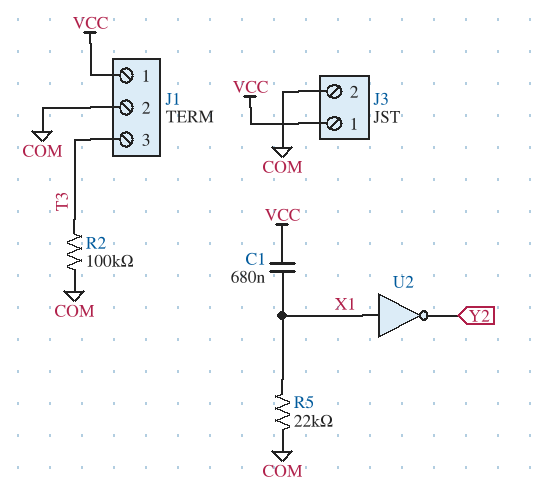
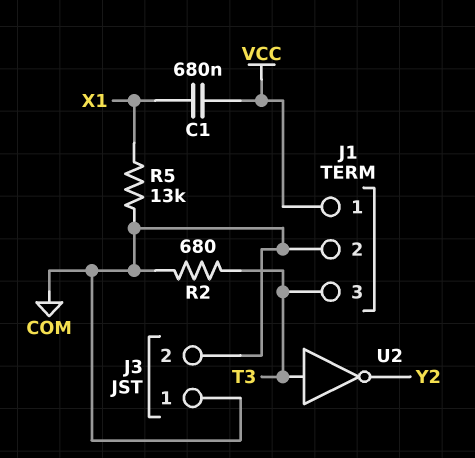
J3 pin 1: VCC -> COM
R2: 100k (COM, T3) -> 680 (COM, T3)
R5: 22k (COM, X1) -> 13k (COM, X1)
U2: NOT (in X1, out Y2) -> NOT (in T3, out Y2)

